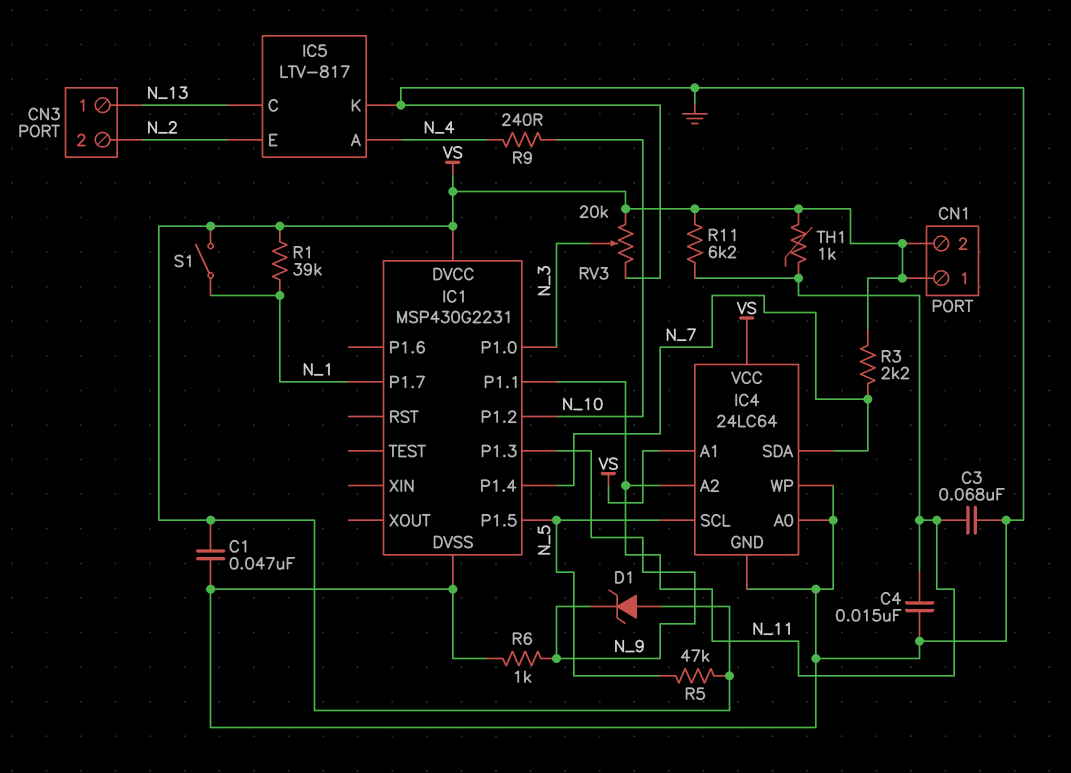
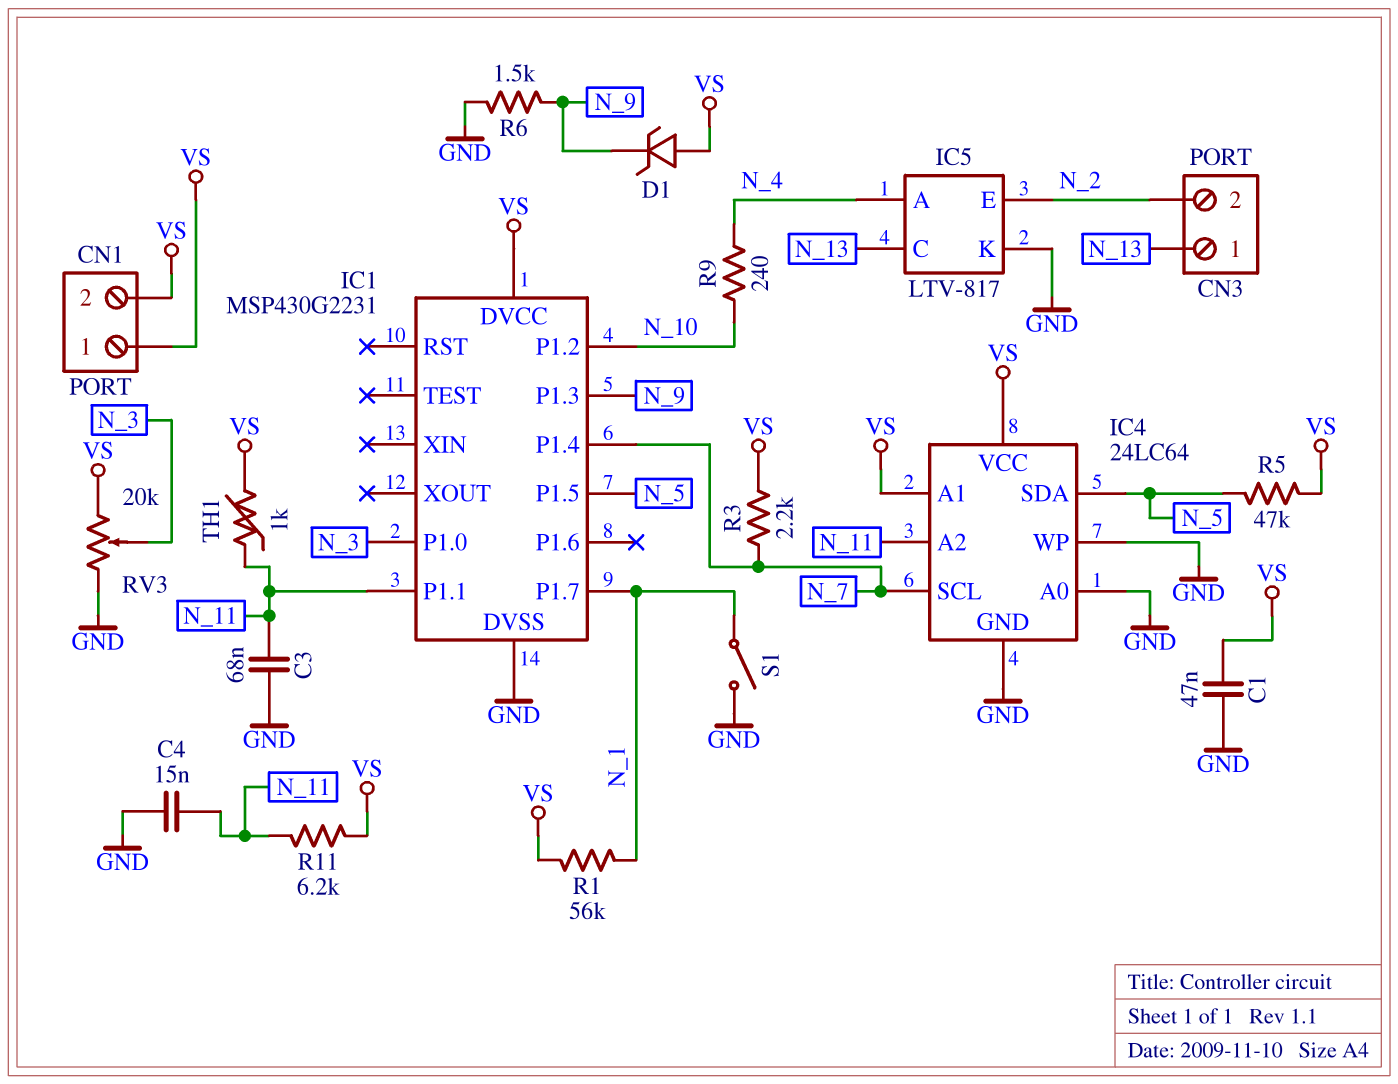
IC4 pin SCL: N_5 -> N_7
IC4 pin SDA: N_7 -> N_5
R1: 39k (N_1, VS) -> 56k (N_1, VS)
R6: 1k (GND, N_9) -> 1.5k (GND, N_9)
S1: switch (N_1, VS) -> switch (GND, N_1)

